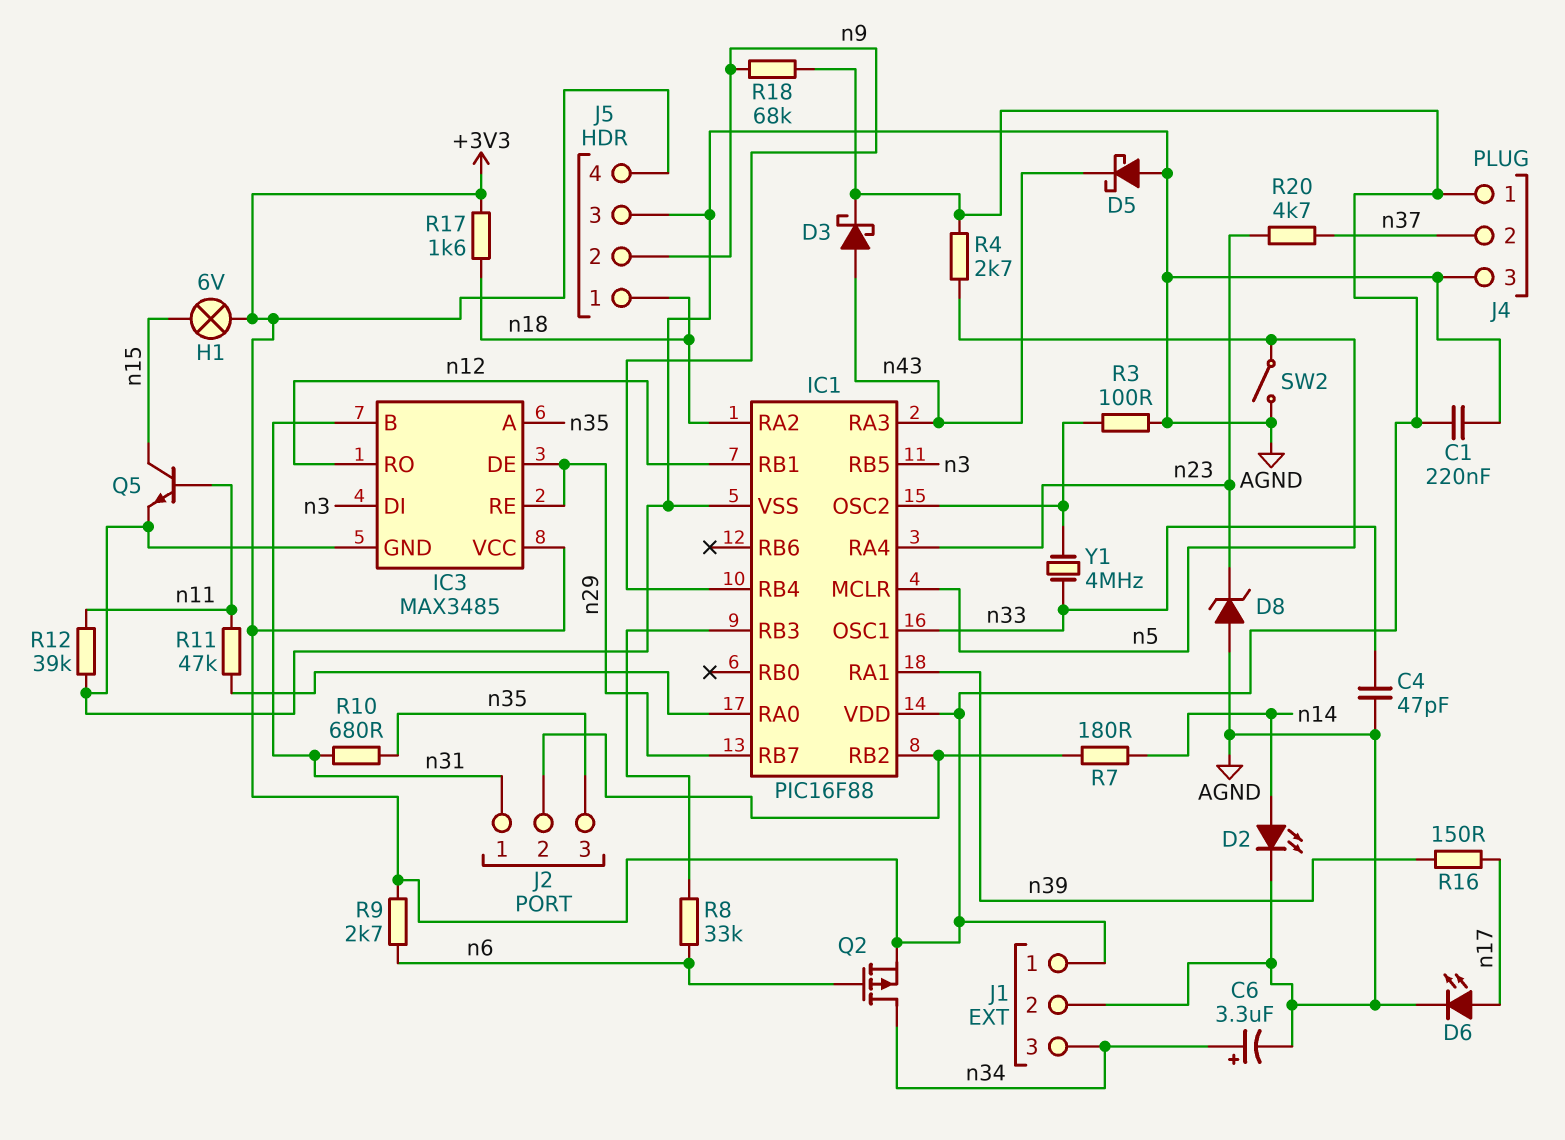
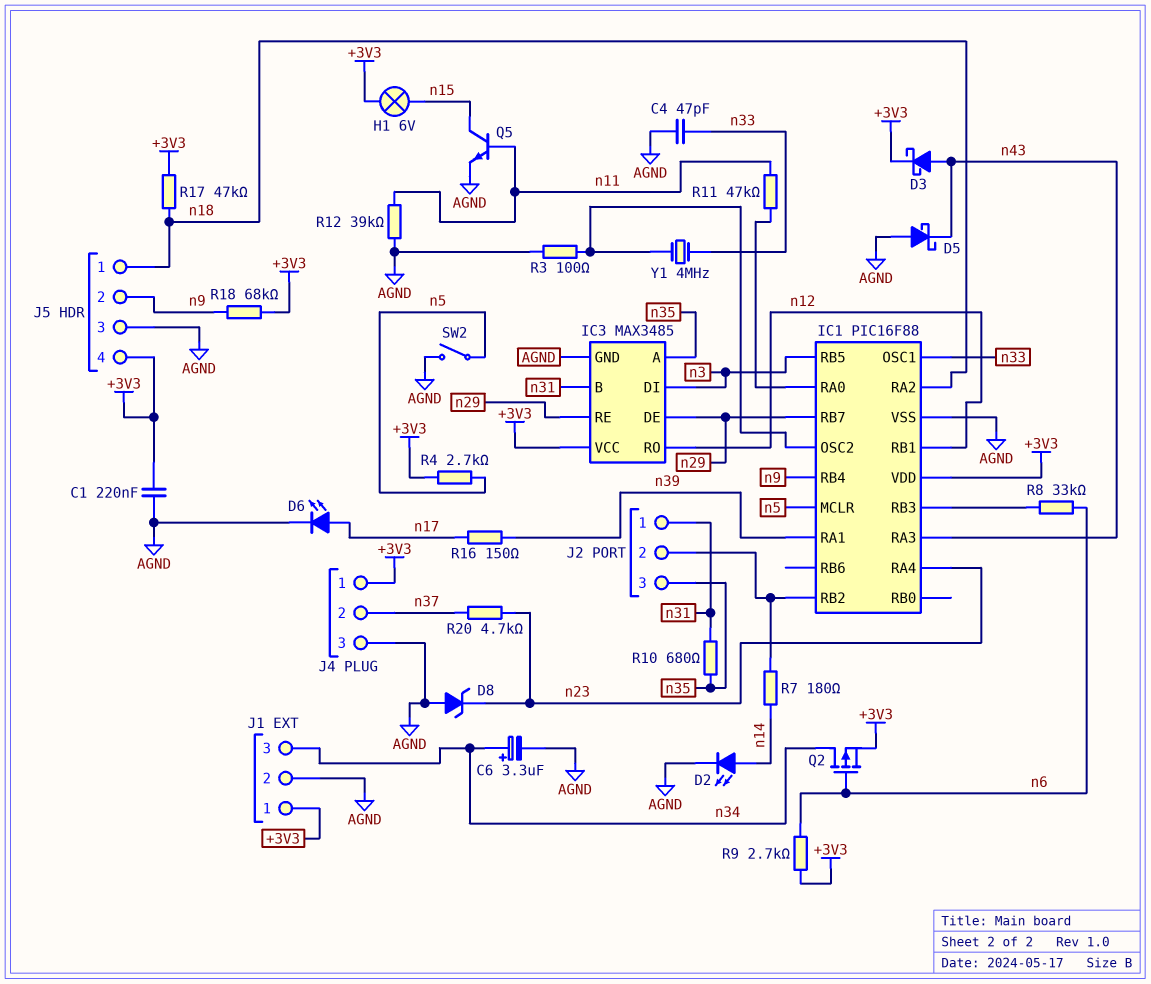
R17: 1.6k (+3V3, n18) -> 47k (+3V3, n18)

